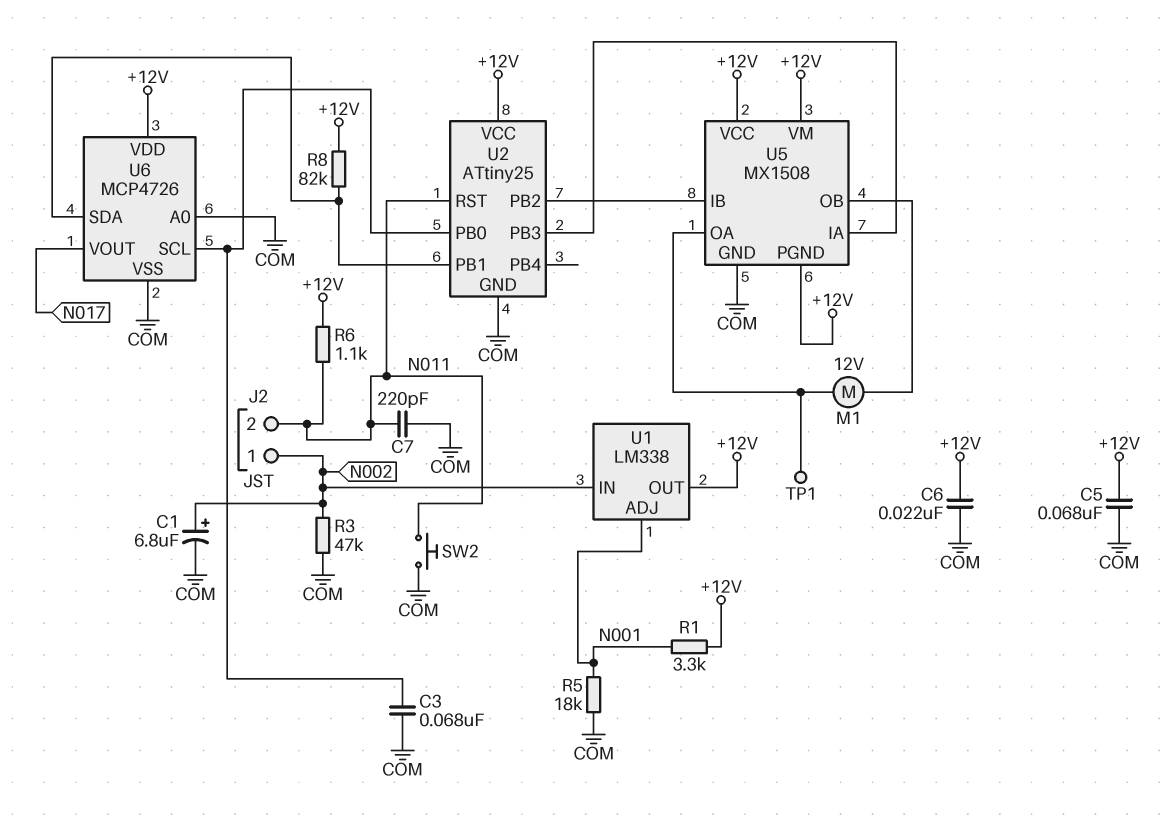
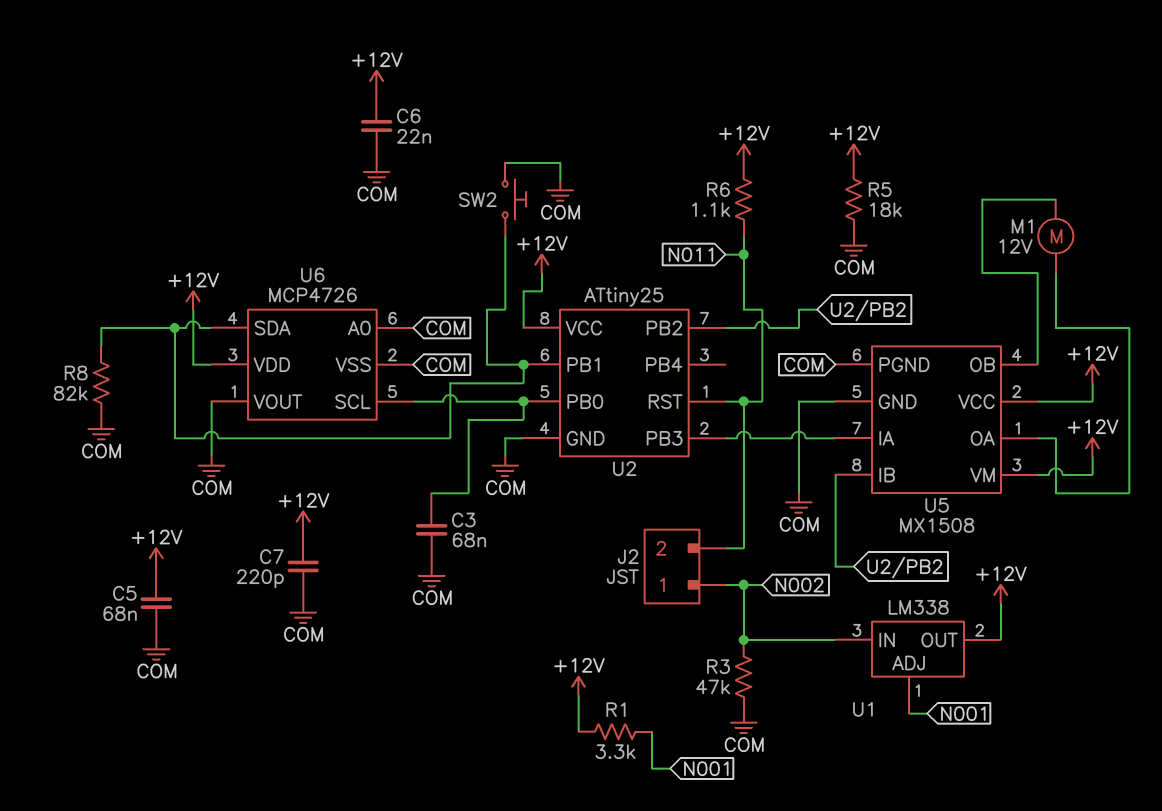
C1: 6.8uF (plus N002, minus COM) -> none
C7: 220pF (COM, N011) -> 220pF (+12V, COM)
R5: 18k (COM, N001) -> 18k (+12V, COM)
R8: 82k (+12V, U2/PB1) -> 82k (COM, U2/PB1)
SW2: button (COM, N011) -> button (COM, U2/PB1)
TP1: test point (U5/OA) -> none
U5 pin PGND: +12V -> COM
U6 pin VOUT: N017 -> COM

